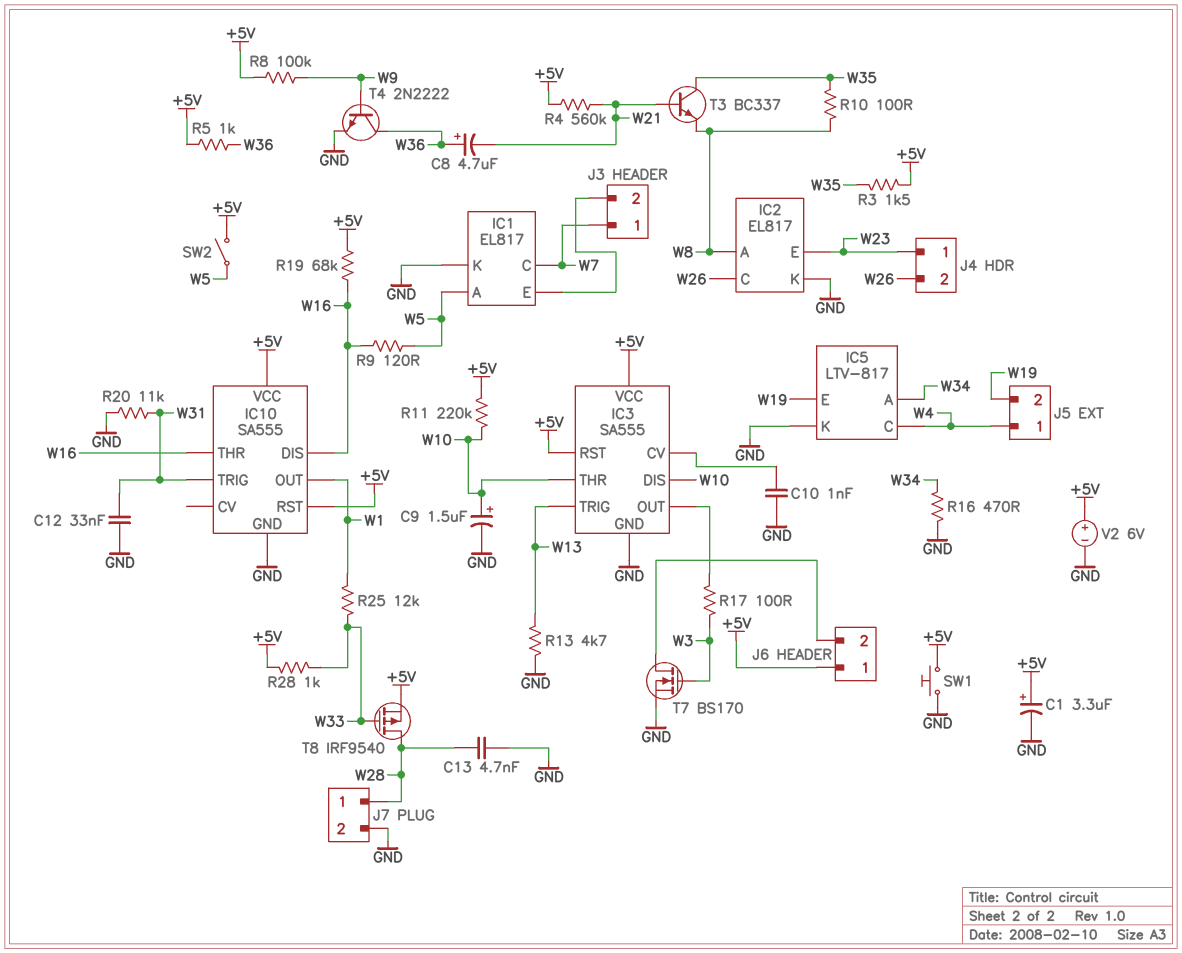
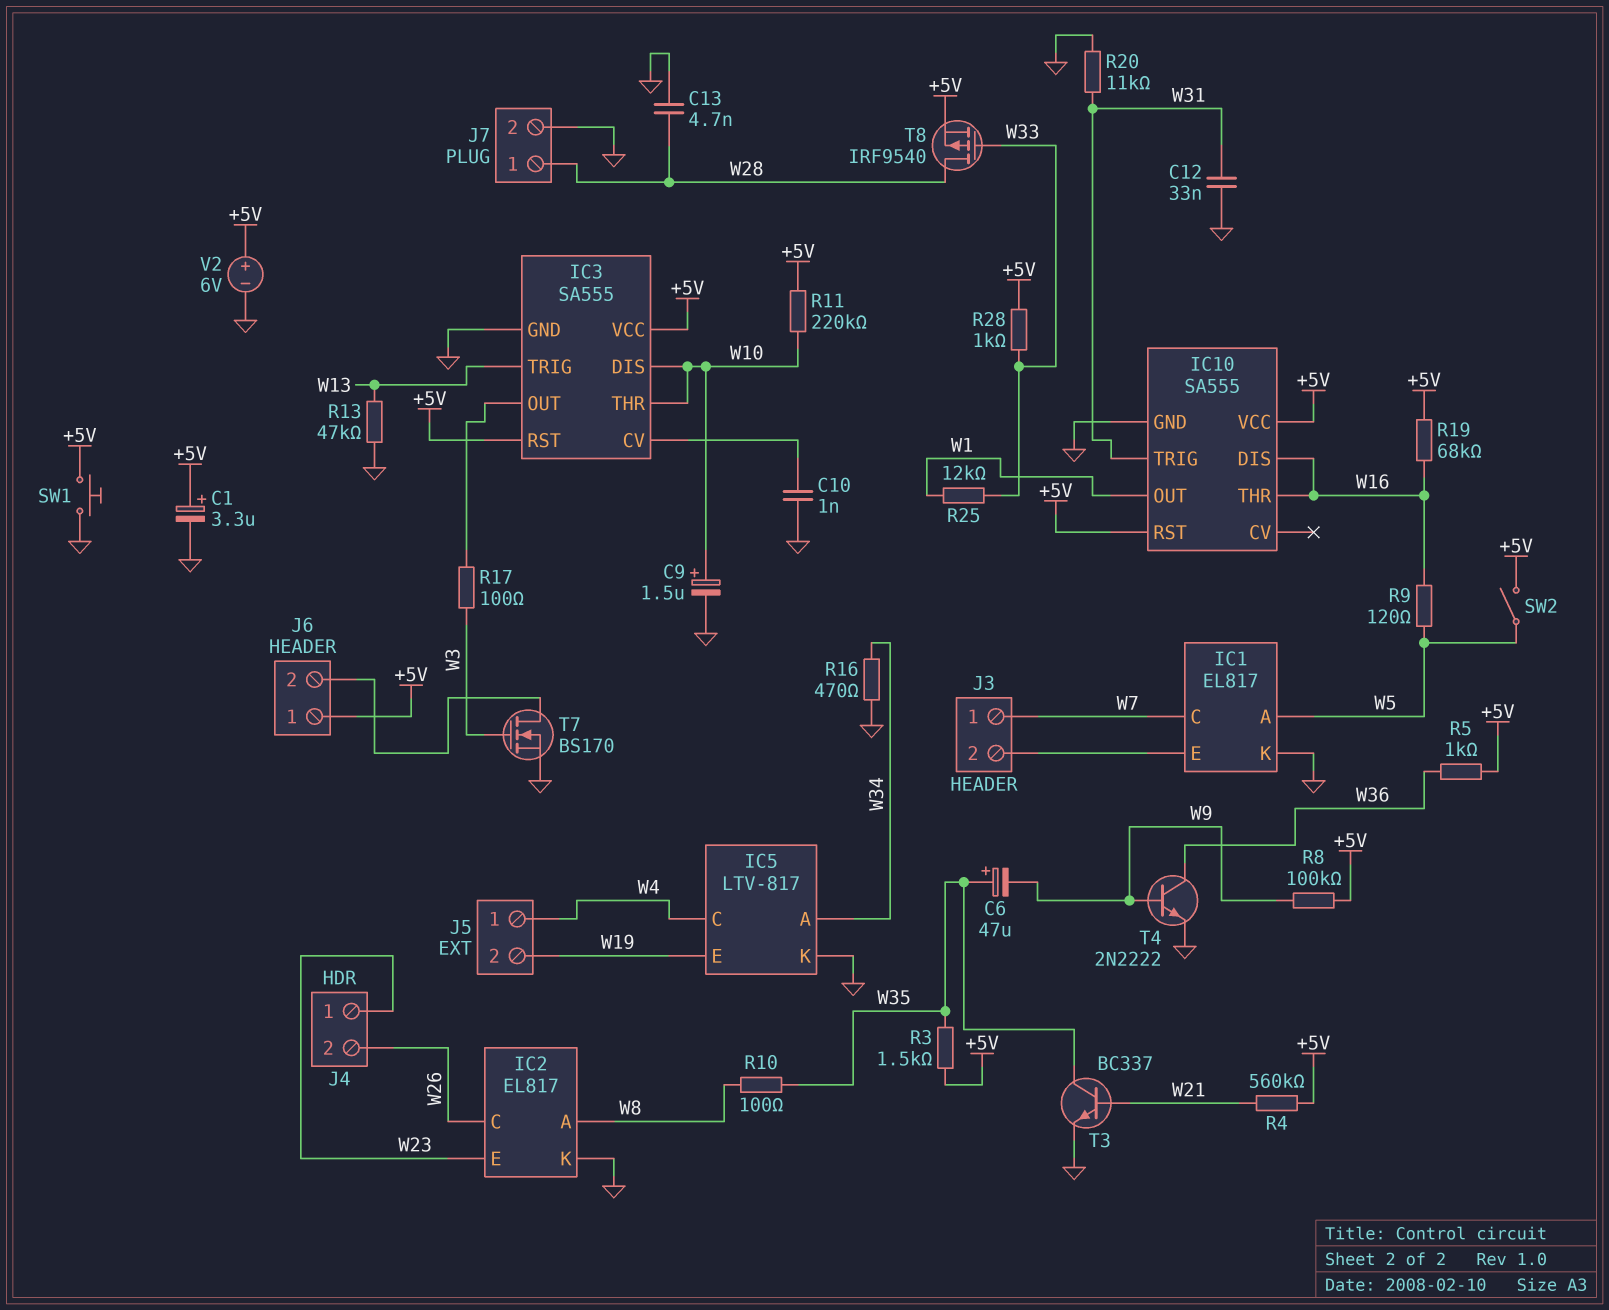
C6: none -> 47uF (plus W35, minus W9)
C8: 4.7uF (plus W36, minus W21) -> none
R13: 4.7k (GND, W13) -> 47k (GND, W13)
T3: NPN BC337 (B W21, C W35, E W8) -> NPN BC337 (B W21, C W35, E GND)

